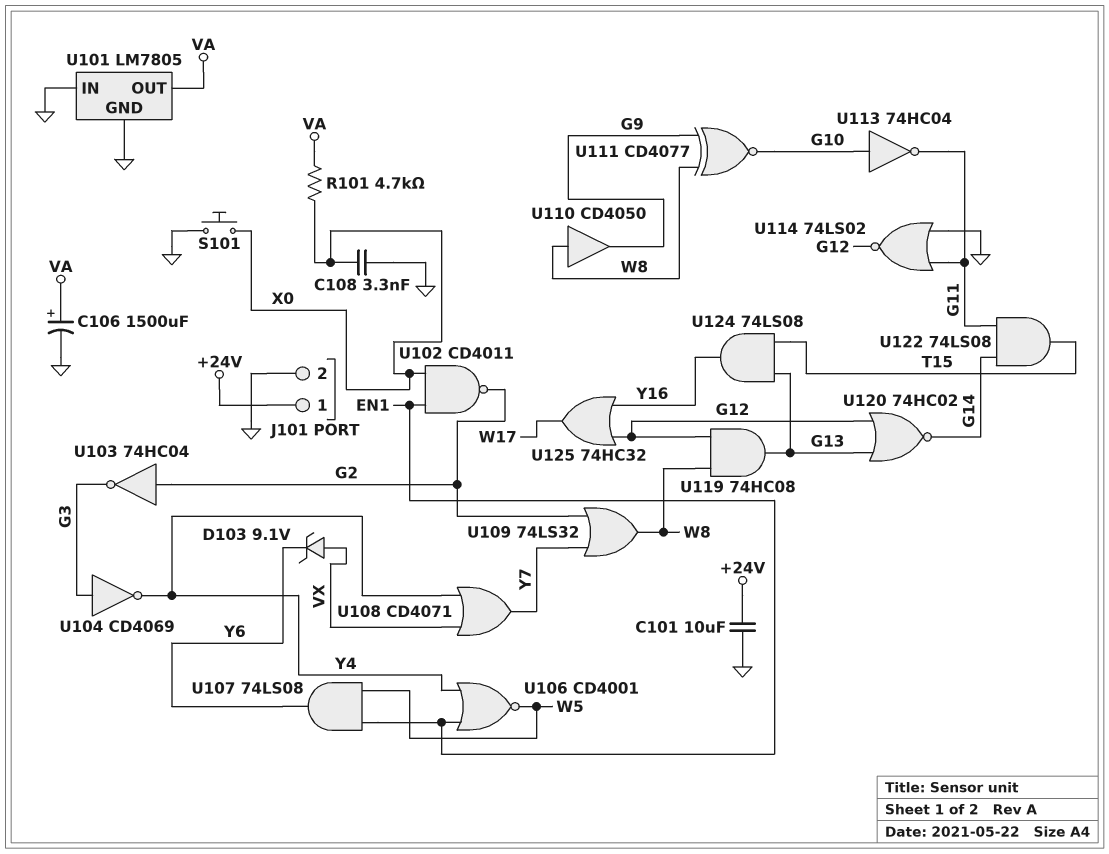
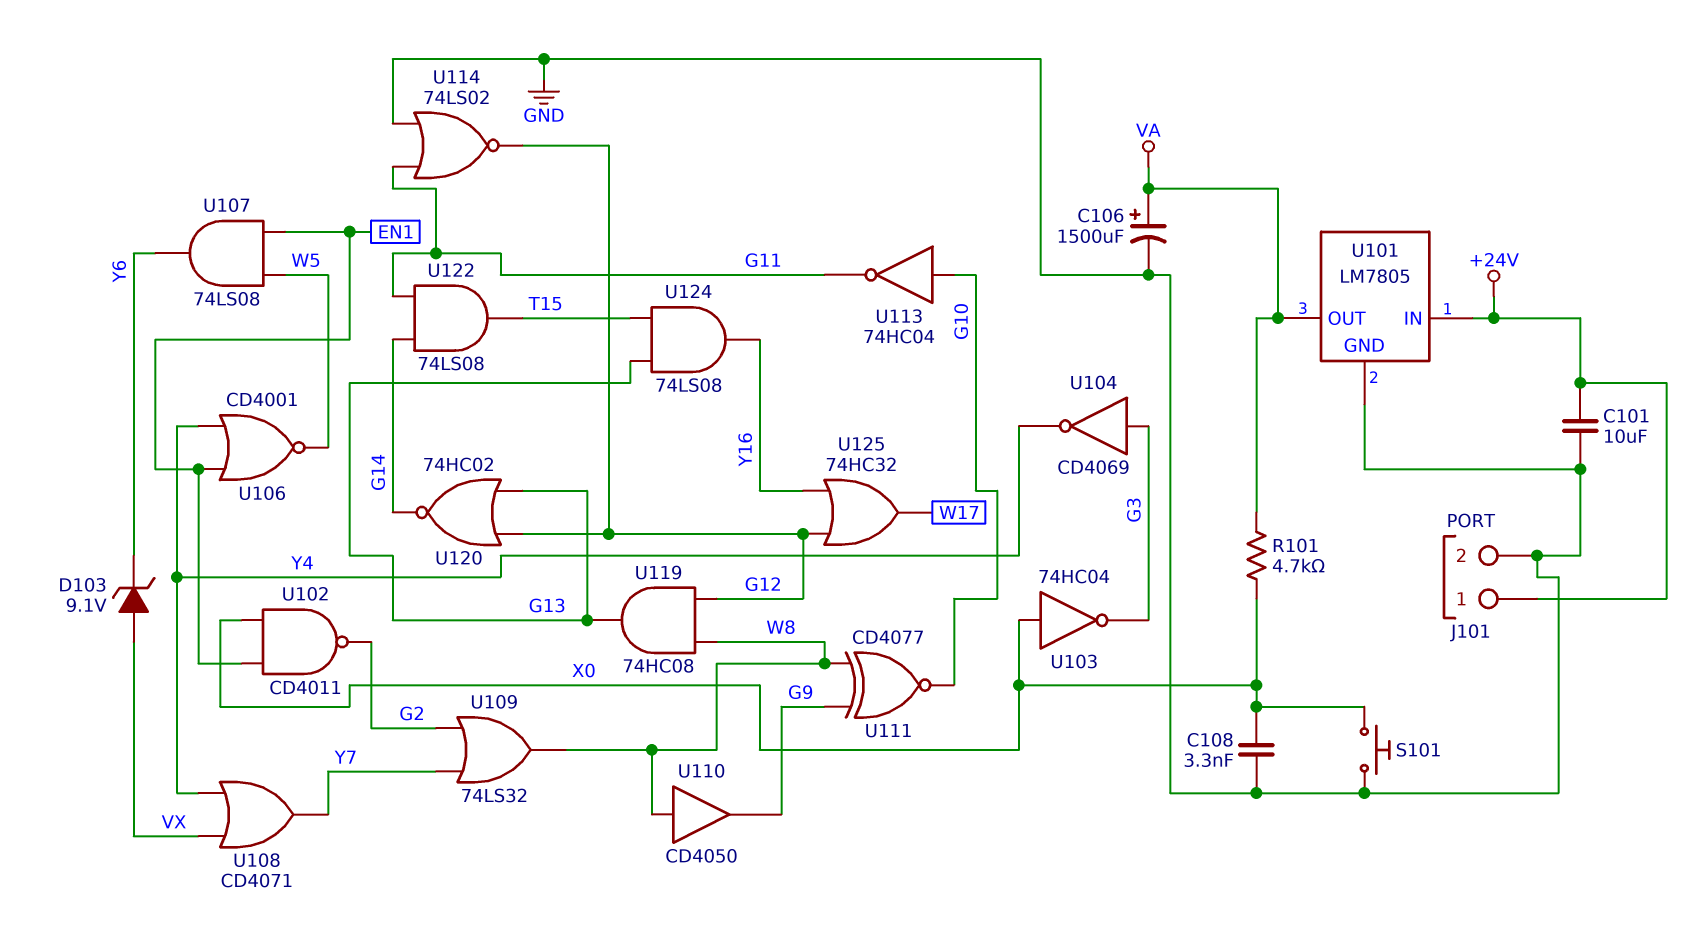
U101 pin IN: GND -> +24V
U103: NOT 74HC04 (in G2, out G3) -> NOT 74HC04 (in X0, out G3)

